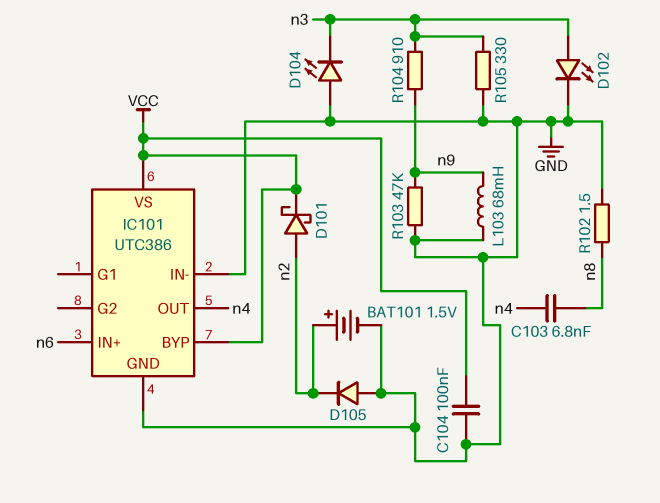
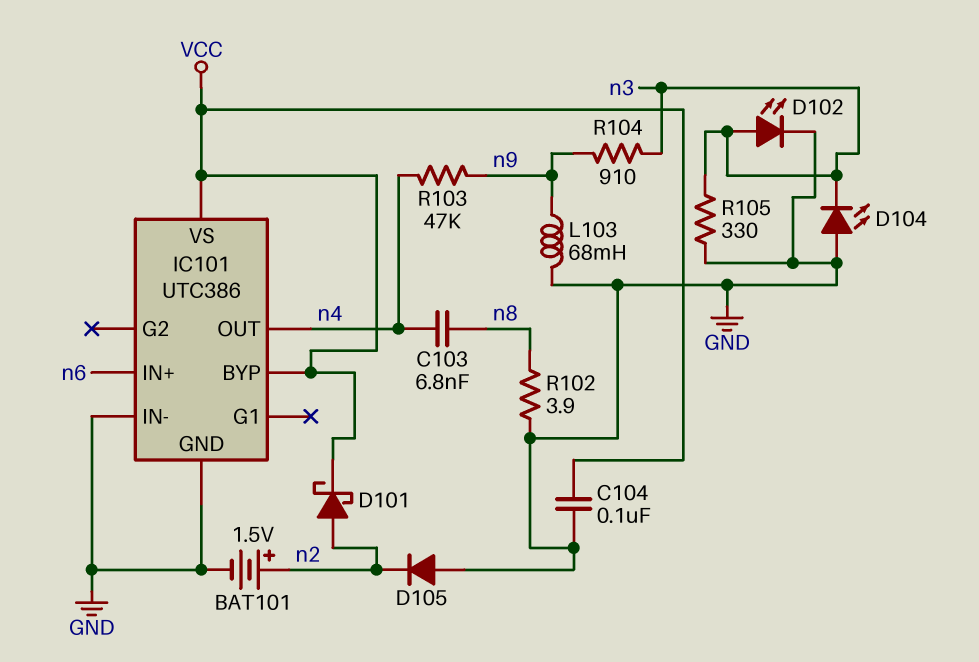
R102: 1.5 (GND, n8) -> 3.9 (GND, n8)
R103: 47k (GND, n9) -> 47k (n4, n9)

